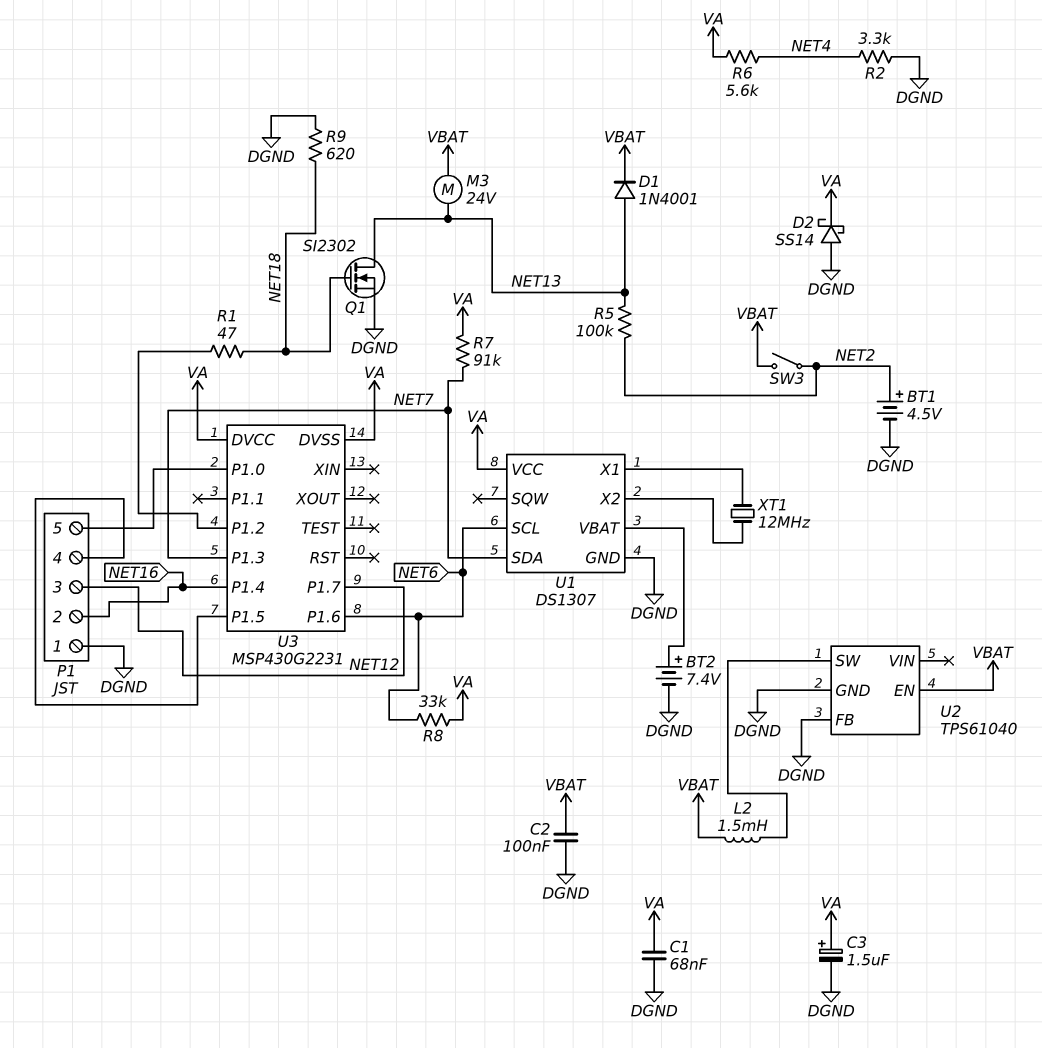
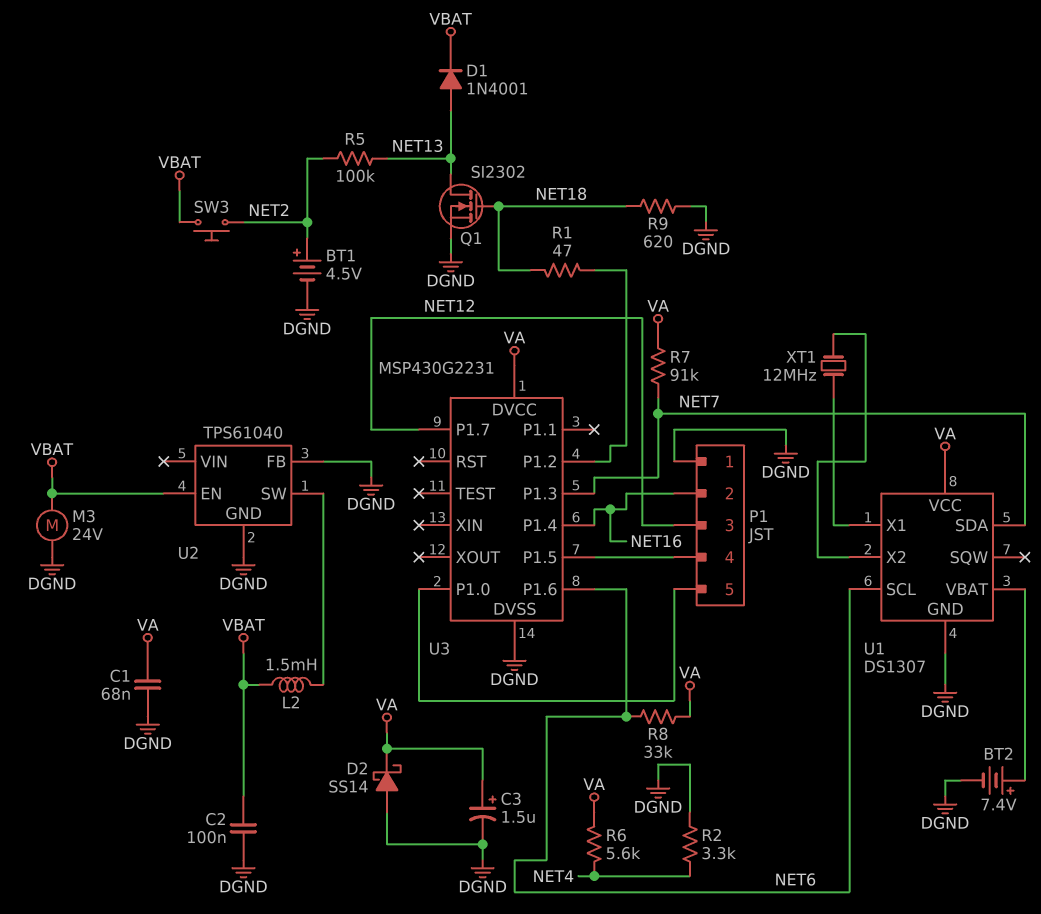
M3: motor 24V (NET13, VBAT) -> motor 24V (DGND, VBAT)
SW3: switch (NET2, VBAT) -> button (NET2, VBAT)
U3 pin DVSS: VA -> DGND

